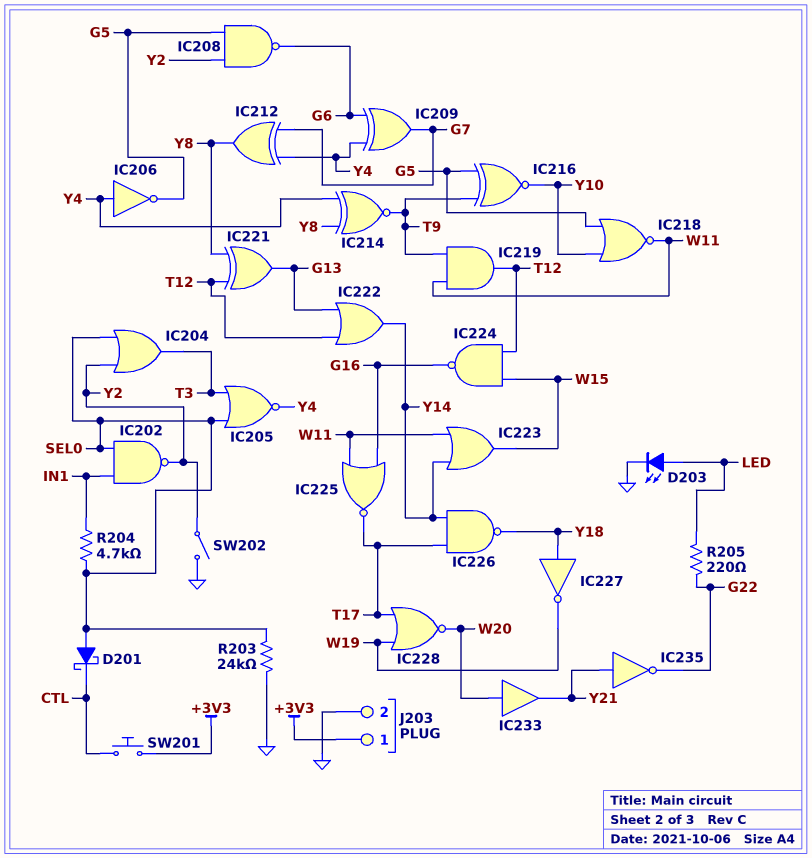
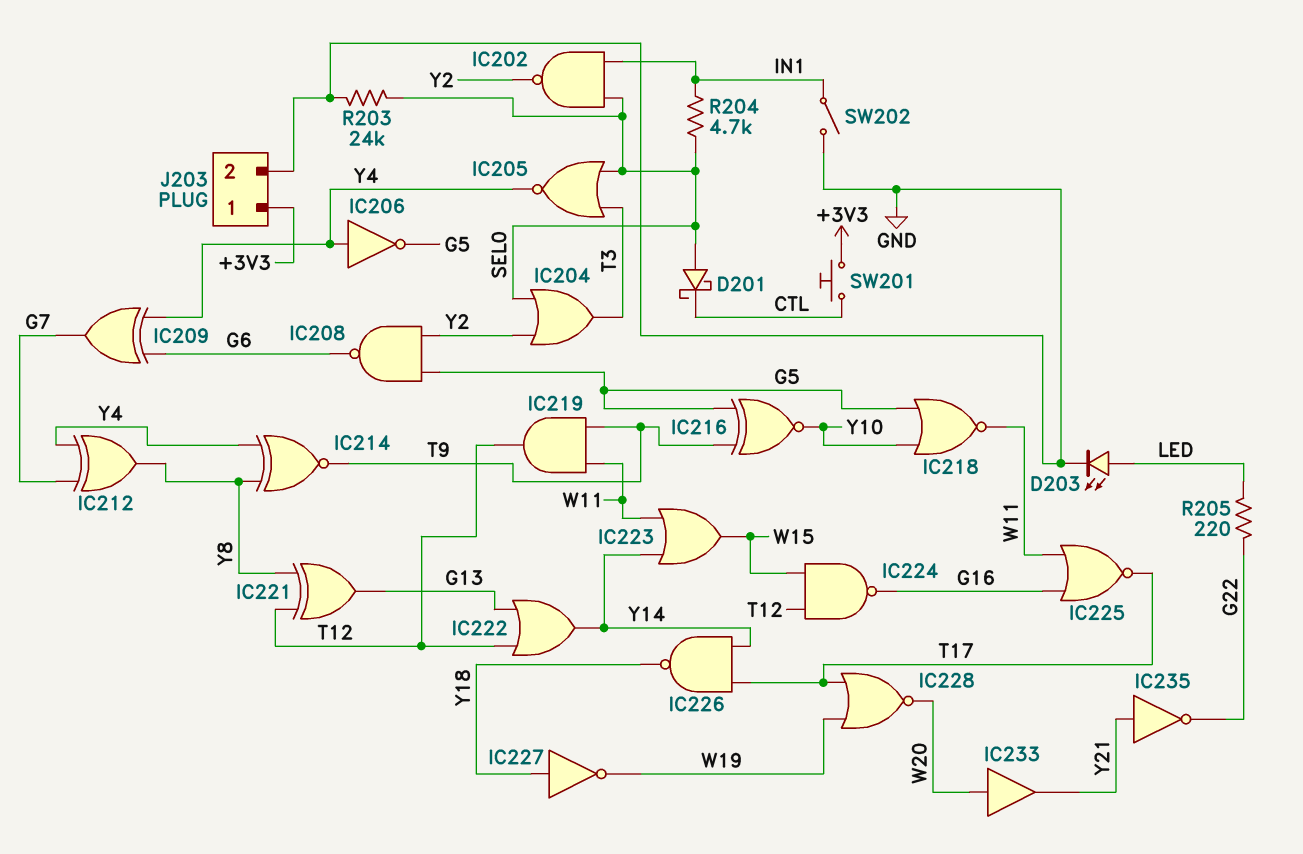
SW202: switch (GND, Y2) -> switch (GND, IN1)

